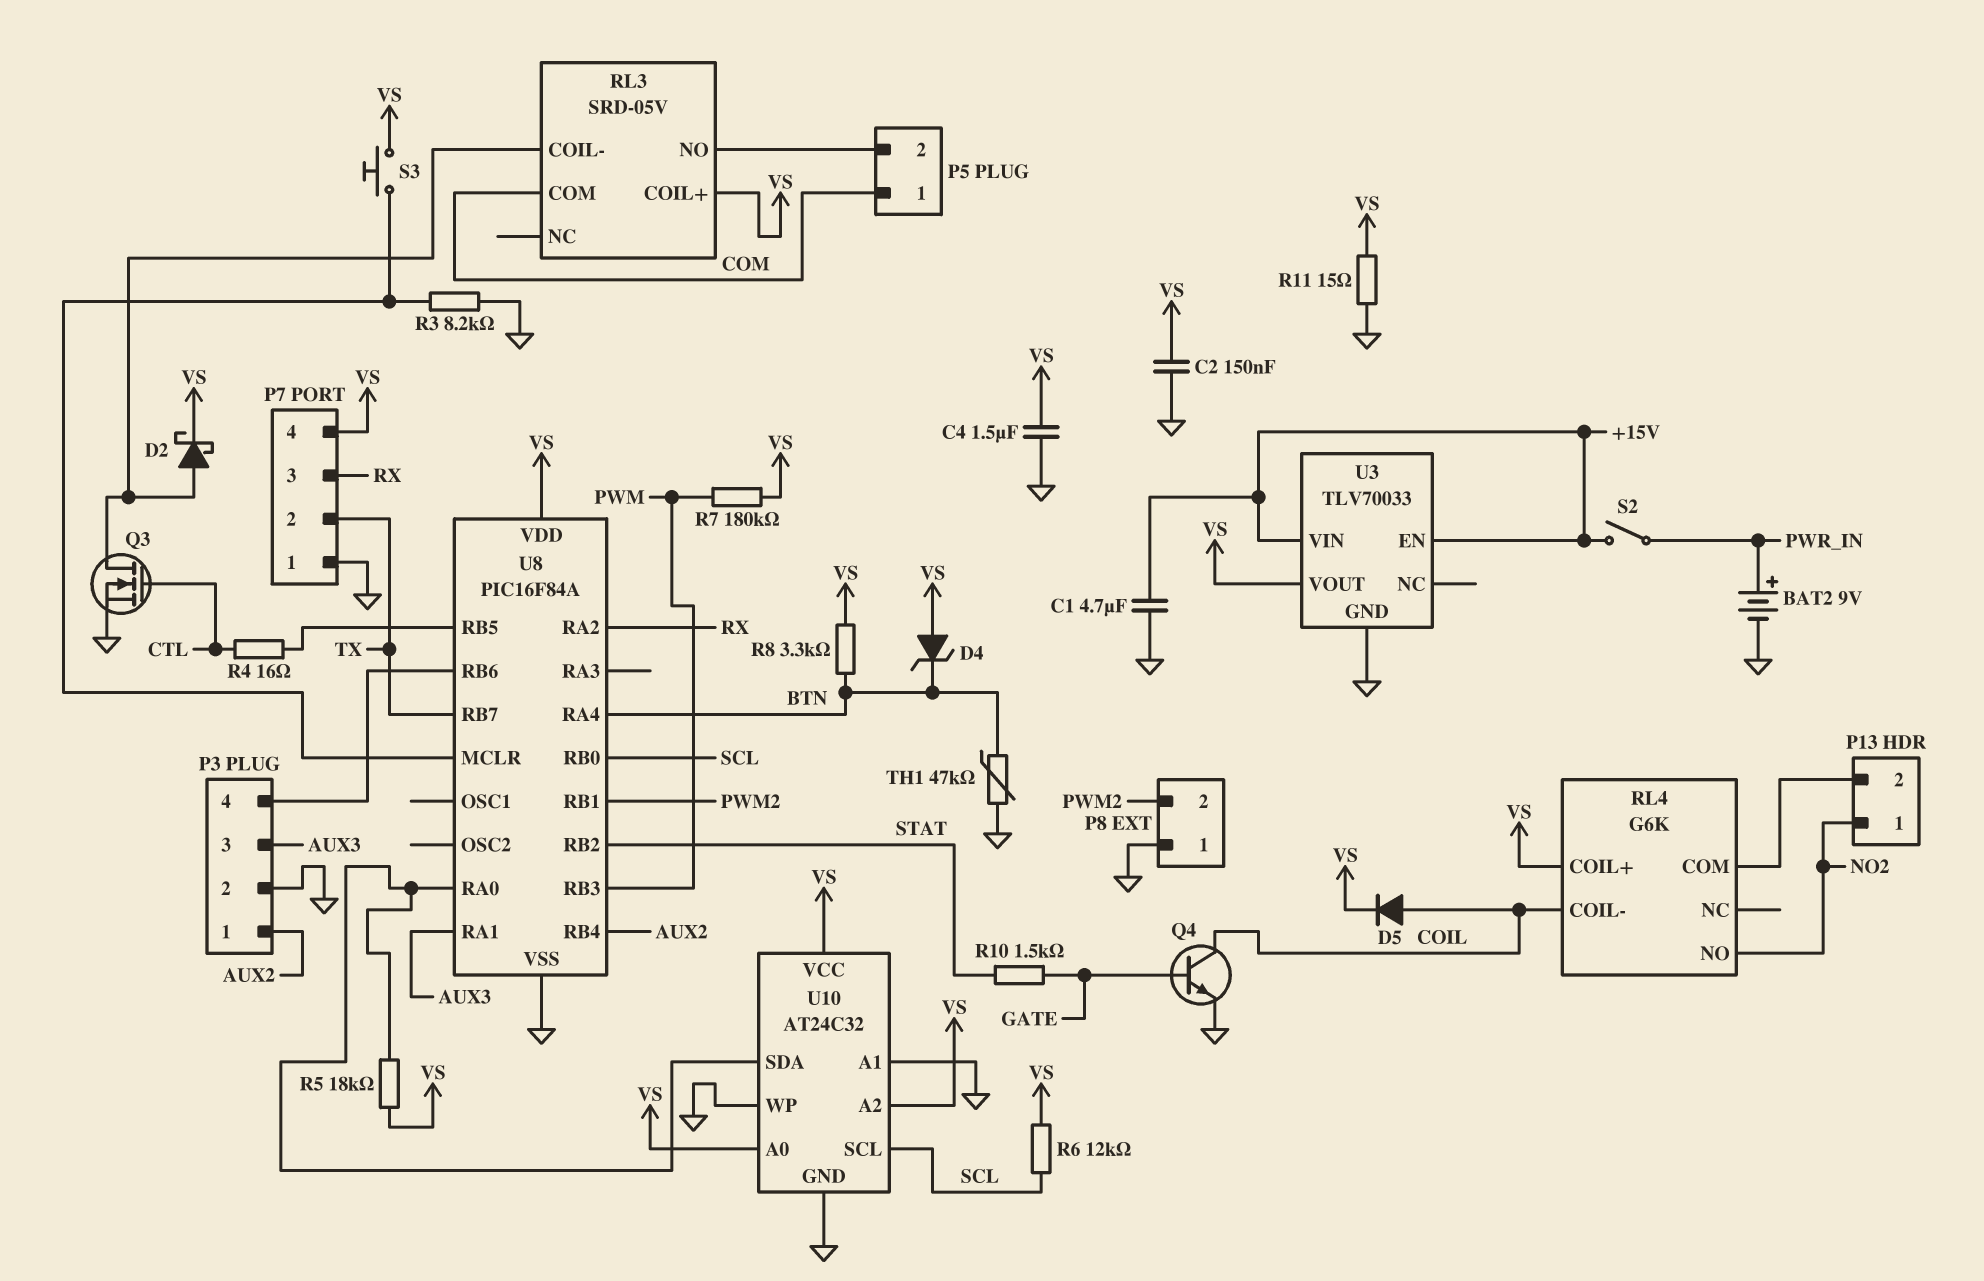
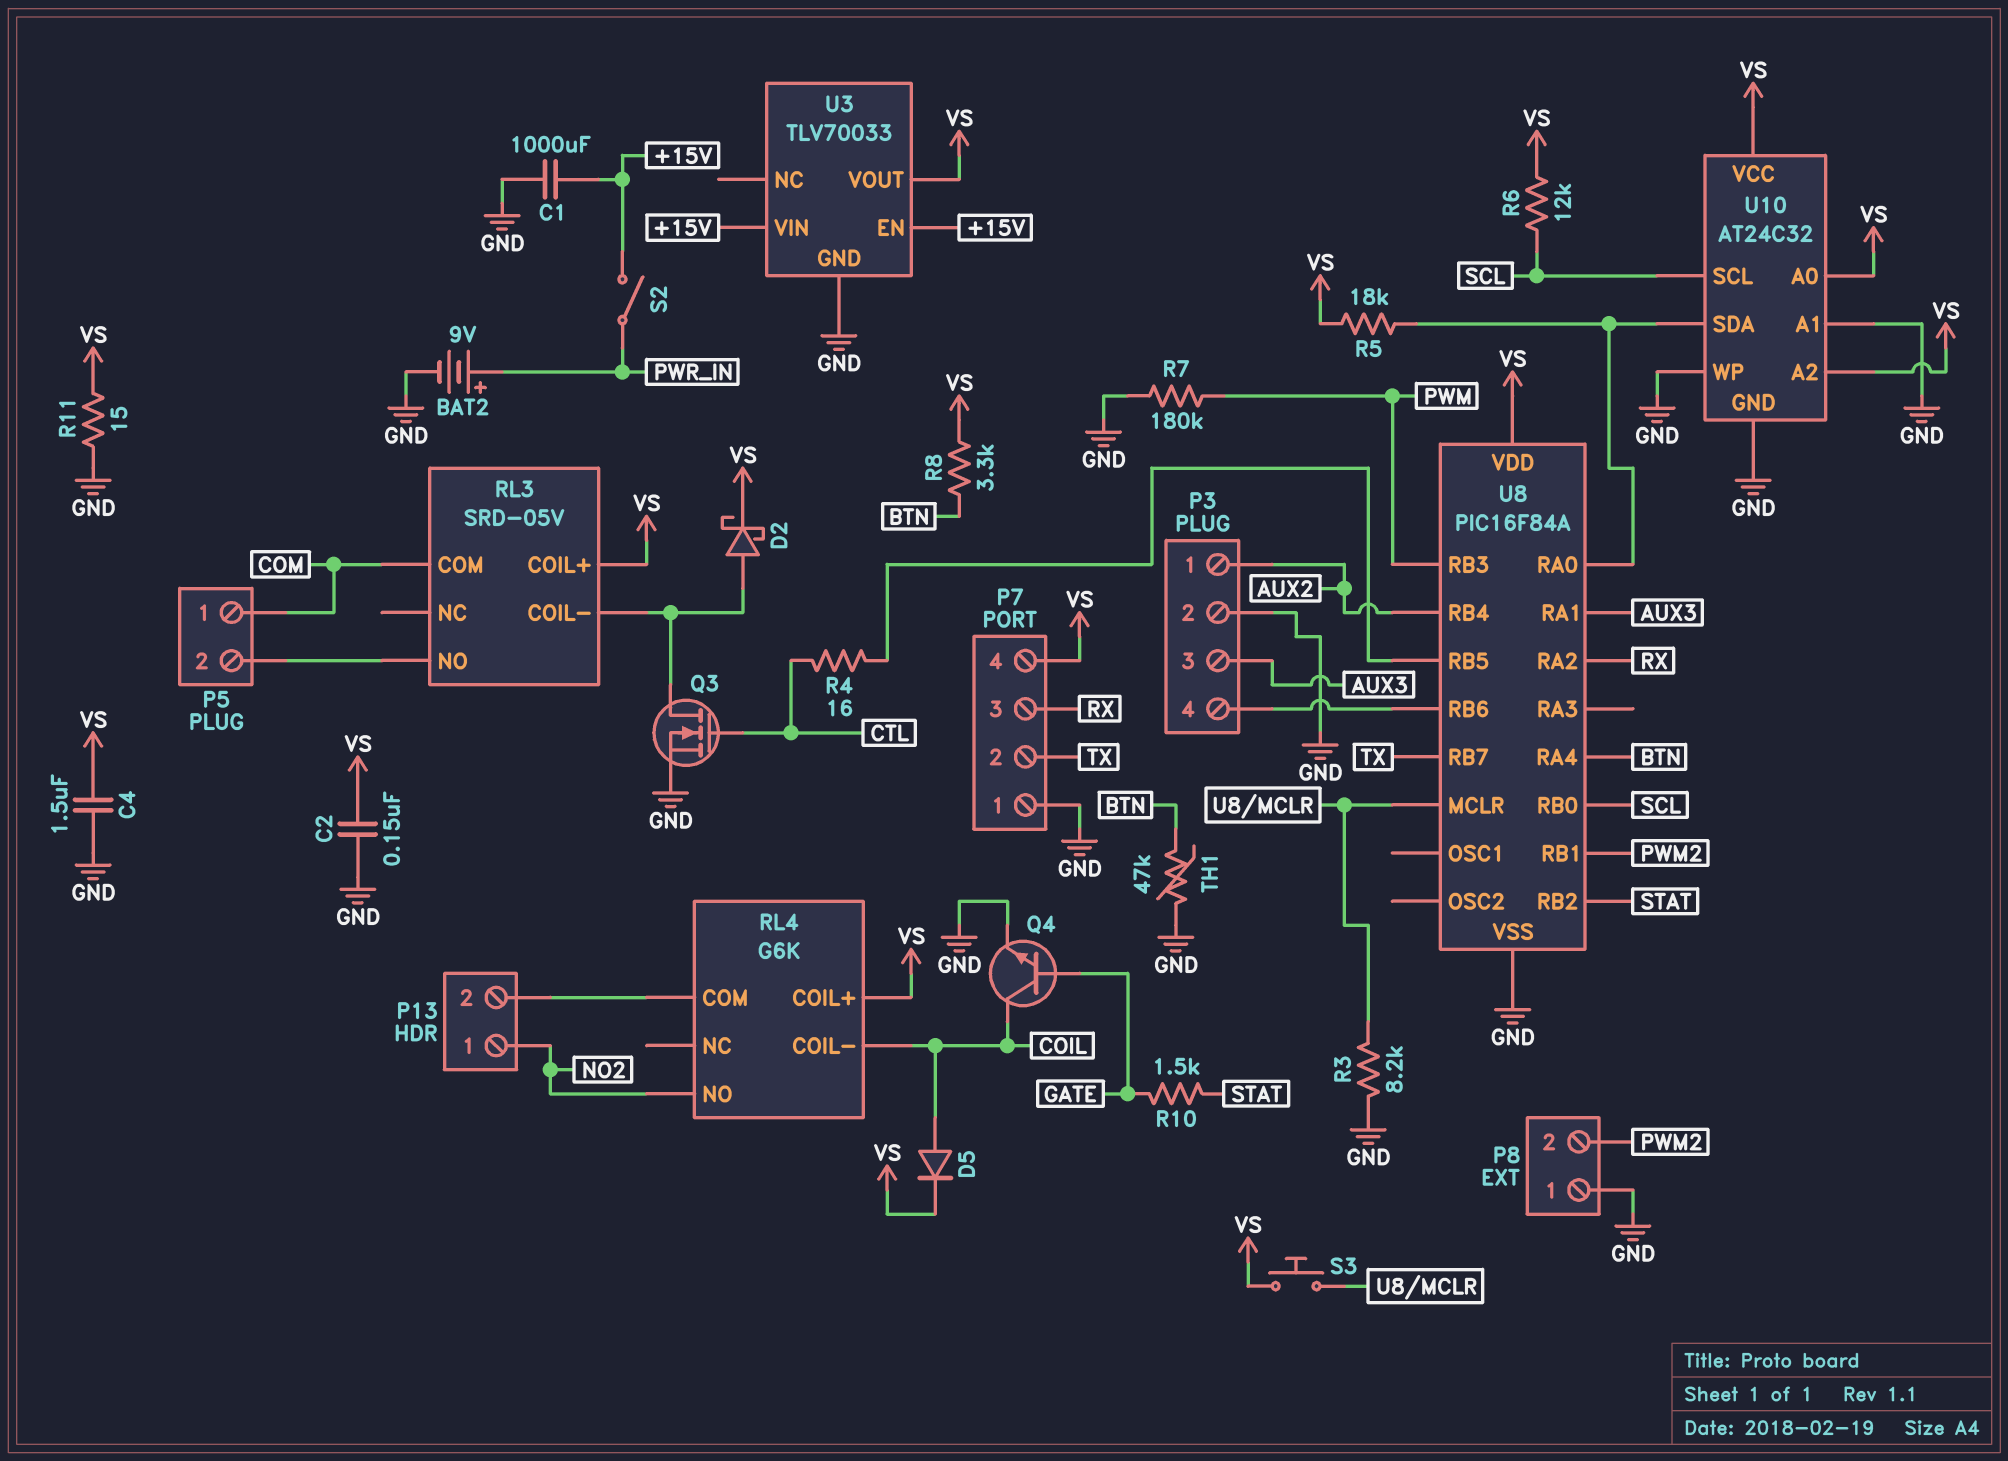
C1: 4.7uF (+15V, GND) -> 1000uF (+15V, GND)
D4: zener (A VS, K BTN) -> none
R7: 180k (PWM, VS) -> 180k (GND, PWM)

